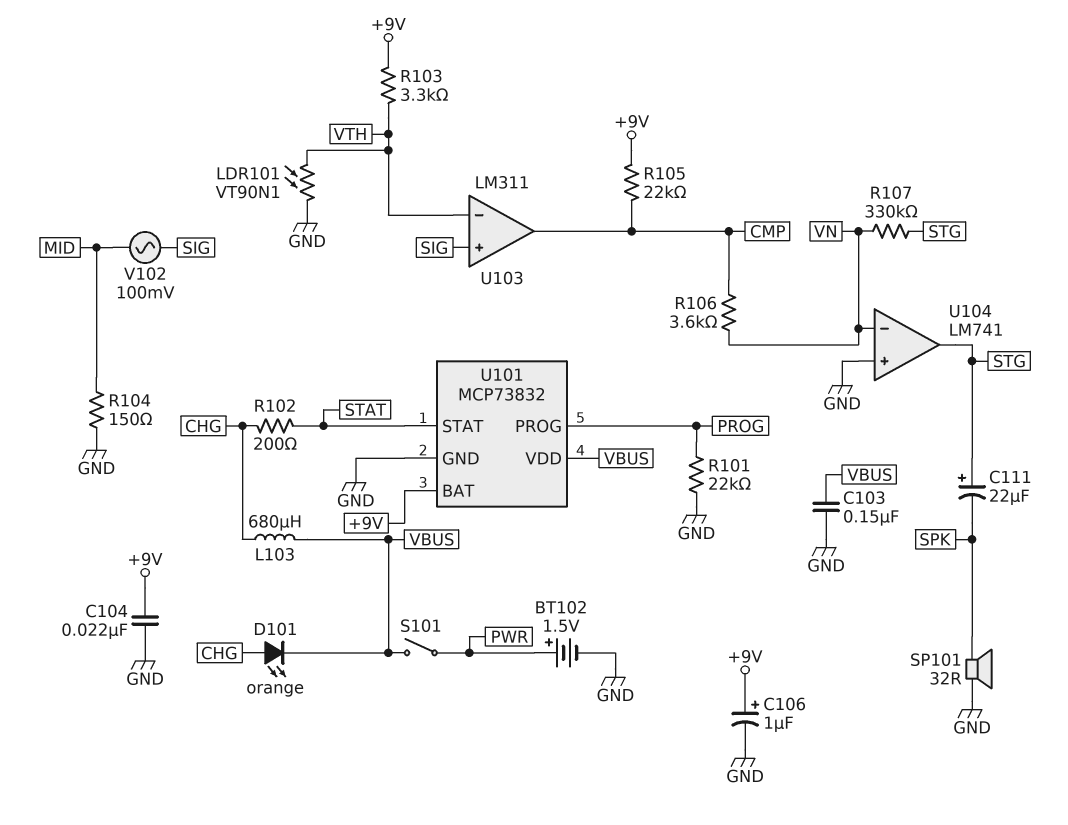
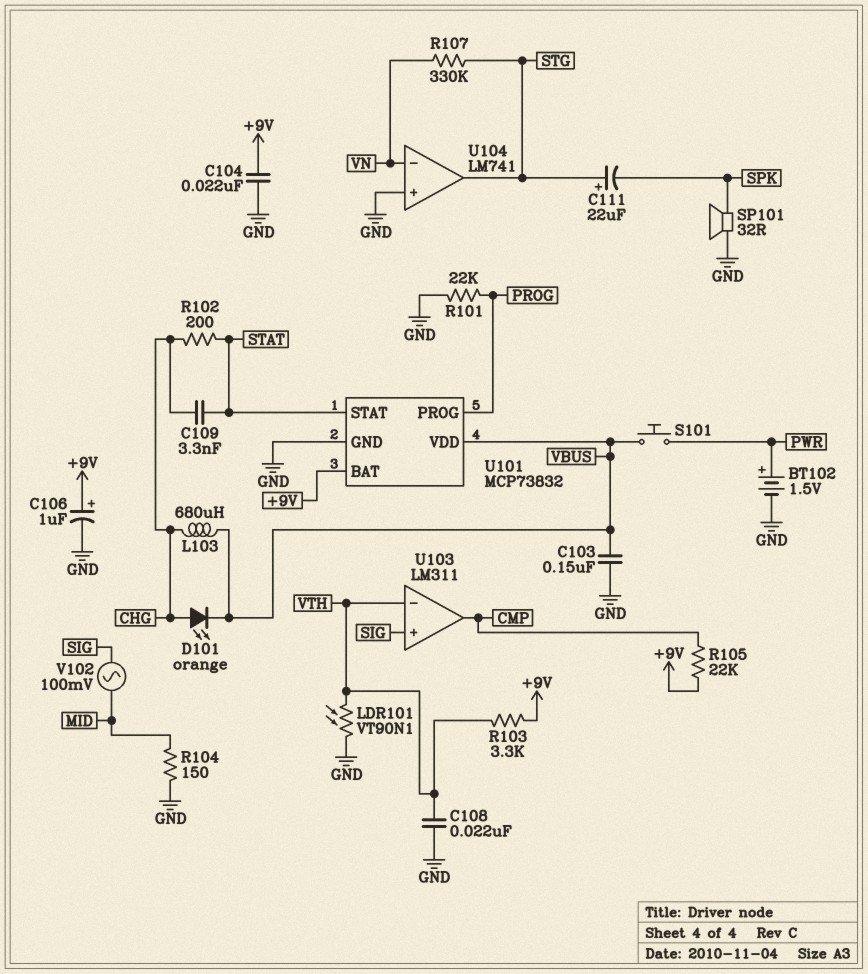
C108: none -> 22nF (GND, VTH)
C109: none -> 3.3nF (CHG, STAT)
R106: 3.6k (CMP, VN) -> none
S101: switch (PWR, VBUS) -> button (PWR, VBUS)

